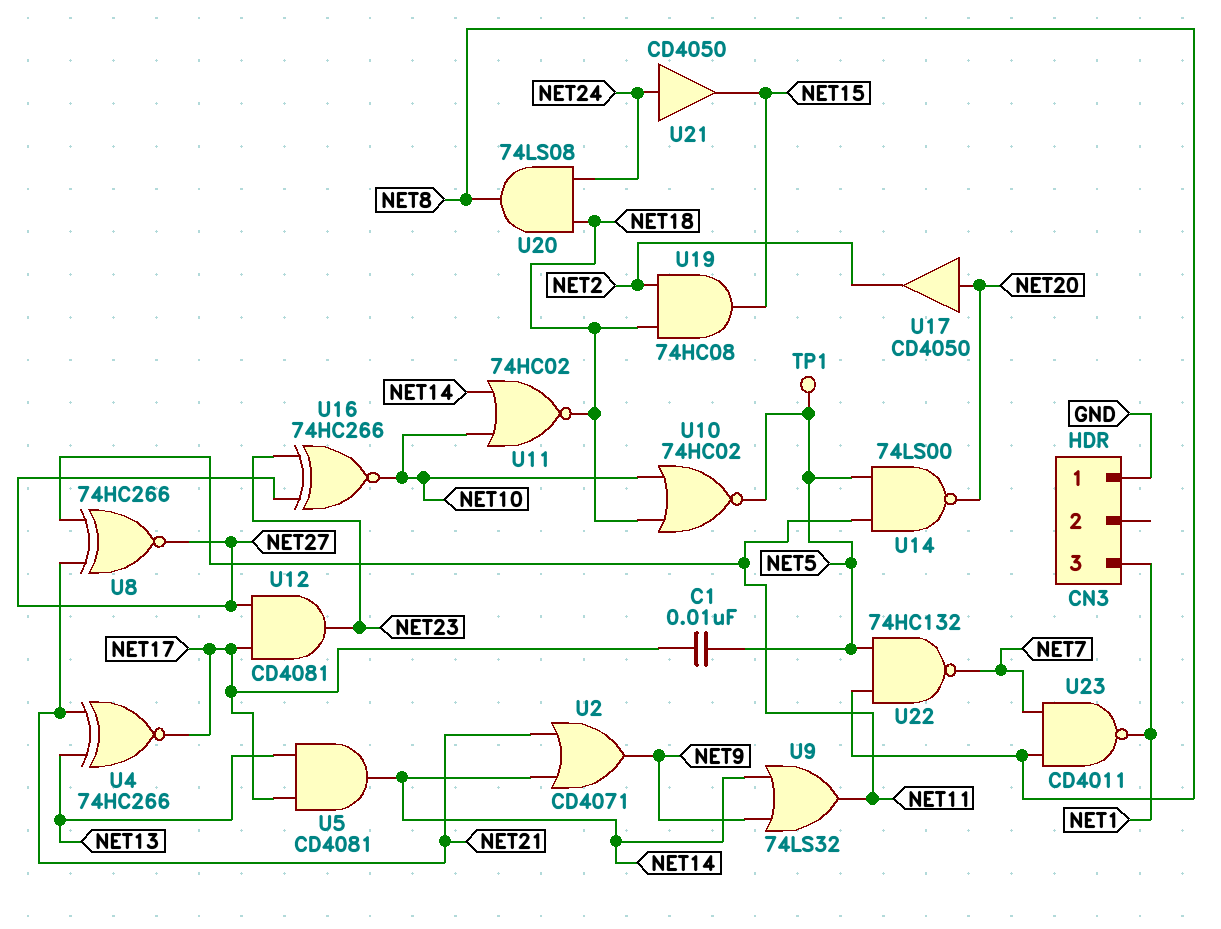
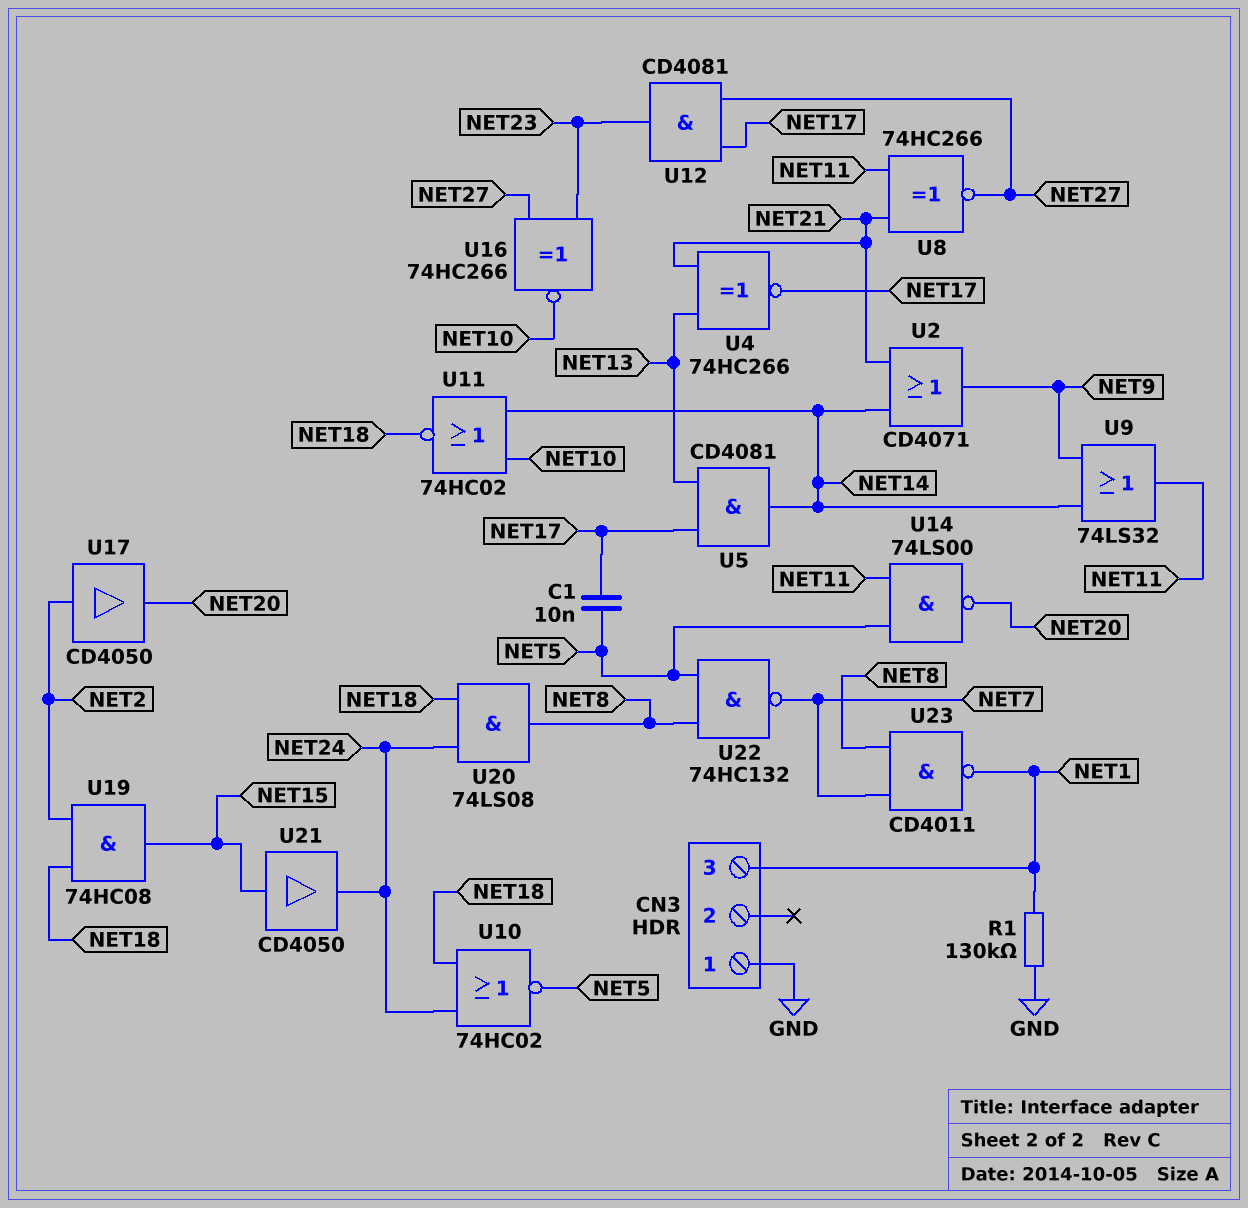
R1: none -> 130k (GND, NET1)
TP1: test point (NET5) -> none
U10: NOR 74HC02 (in NET10, in NET18, out NET5) -> NOR 74HC02 (in NET18, in NET24, out NET5)
U17: buffer CD4050 (in NET20, out NET2) -> buffer CD4050 (in NET2, out NET20)
U21: buffer CD4050 (in NET24, out NET15) -> buffer CD4050 (in NET15, out NET24)

